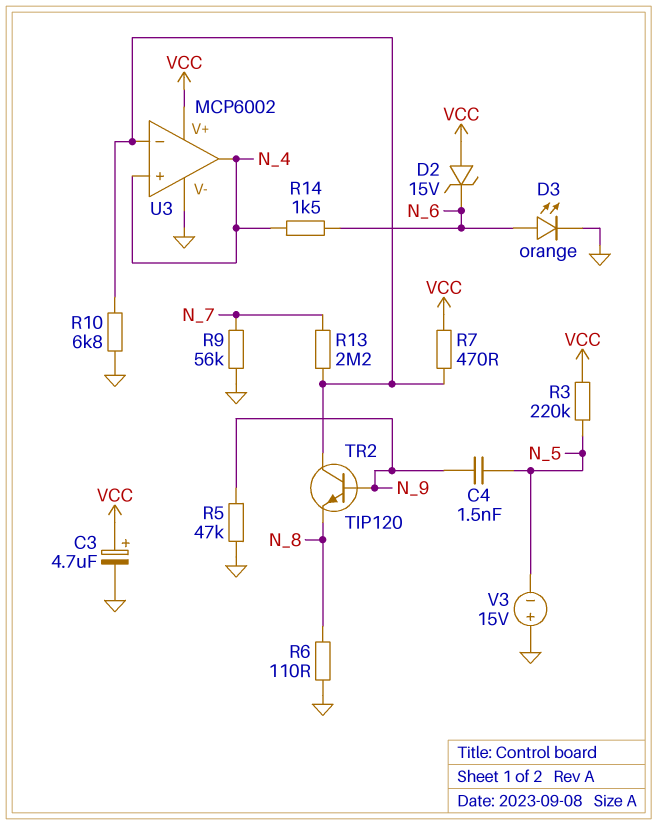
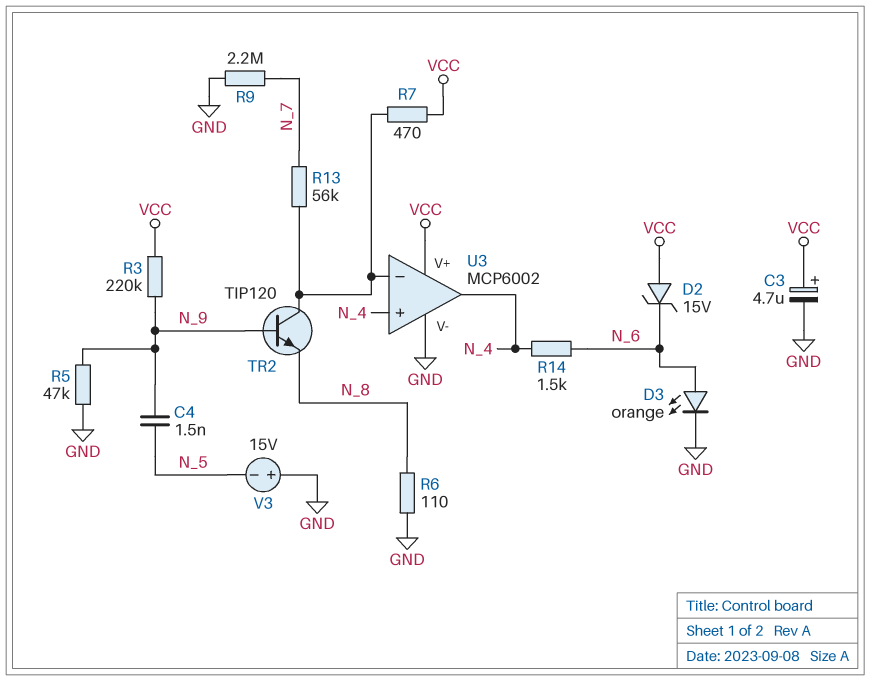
R3: 220k (N_5, VCC) -> 220k (N_9, VCC)
R9: 56k (GND, N_7) -> 2.2M (GND, N_7)
R10: 6.8k (GND, U3/in-) -> none
R13: 2.2M (N_7, U3/in-) -> 56k (N_7, U3/in-)

